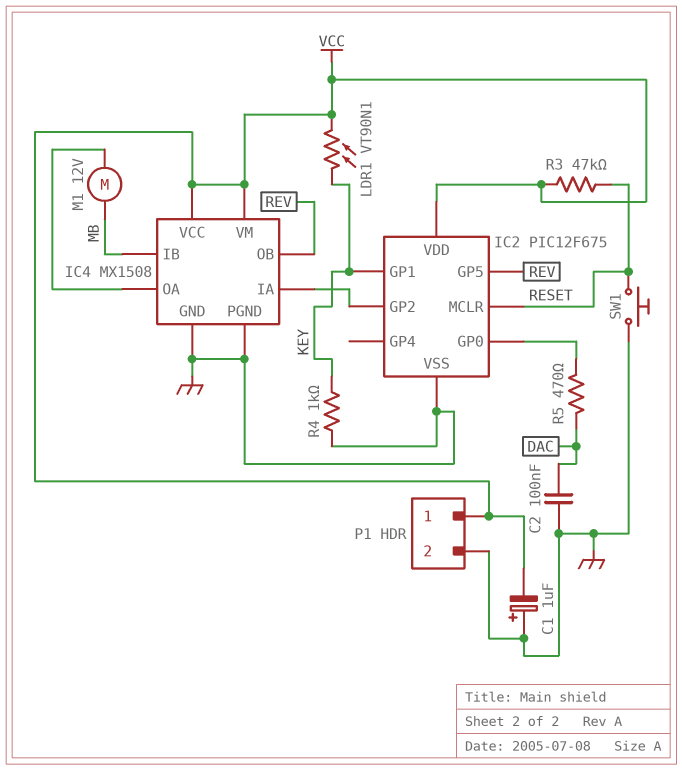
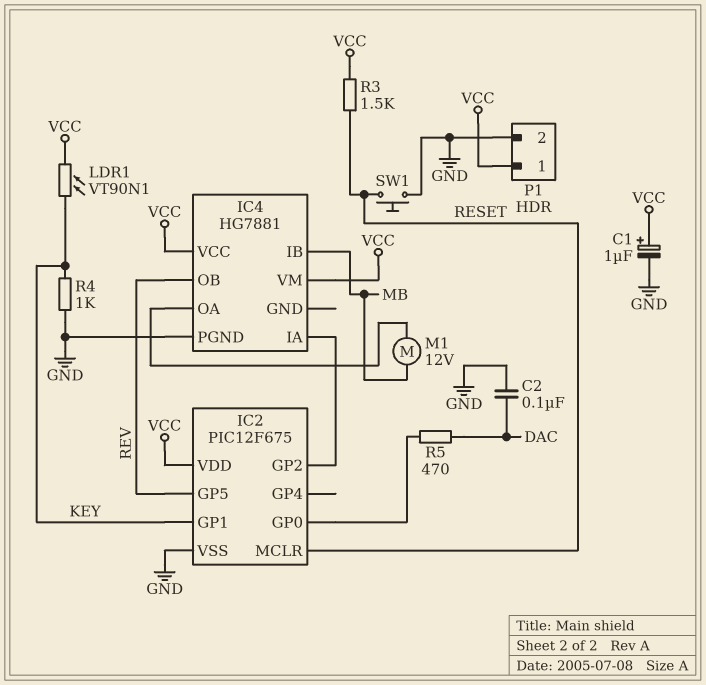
C1: 1uF (plus GND, minus VCC) -> 1uF (plus VCC, minus GND)
IC4: MX1508 -> HG7881
IC4 pin GND: GND -> none
R3: 47k (RESET, VCC) -> 1.5k (RESET, VCC)

